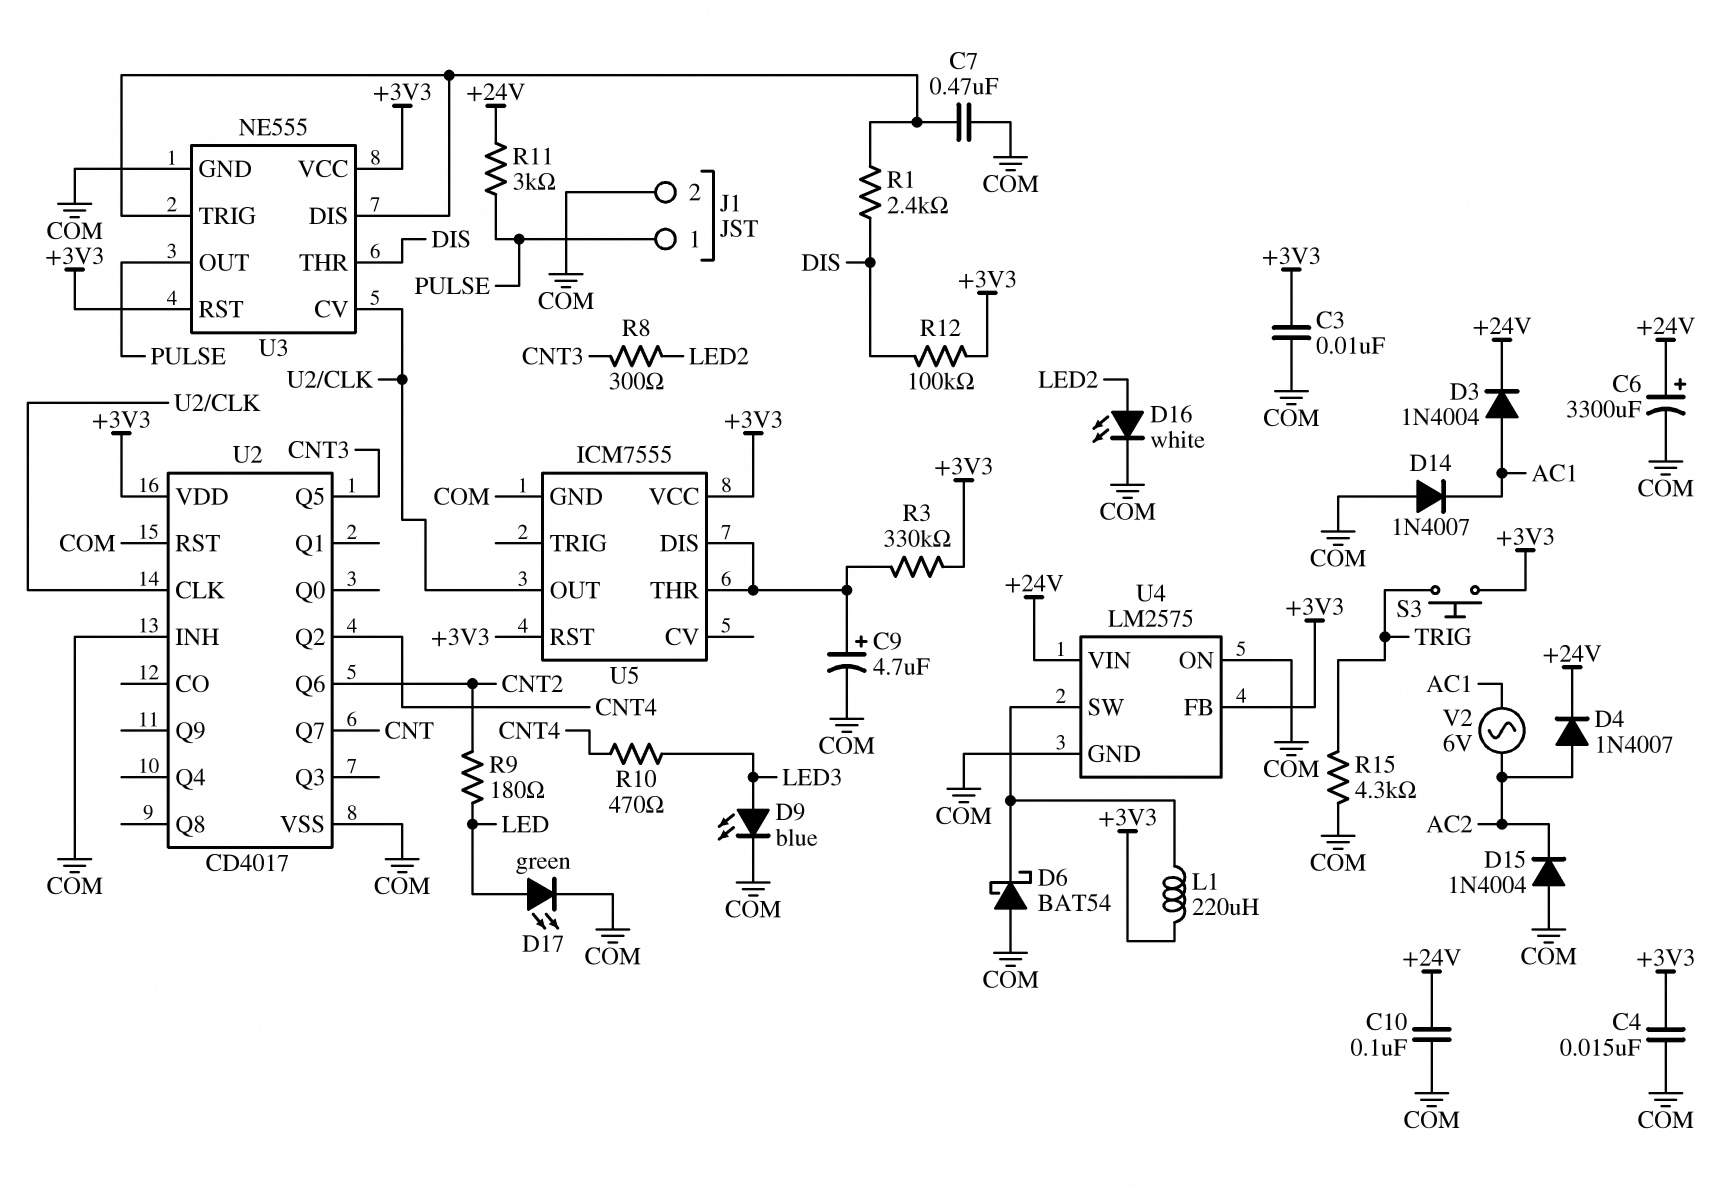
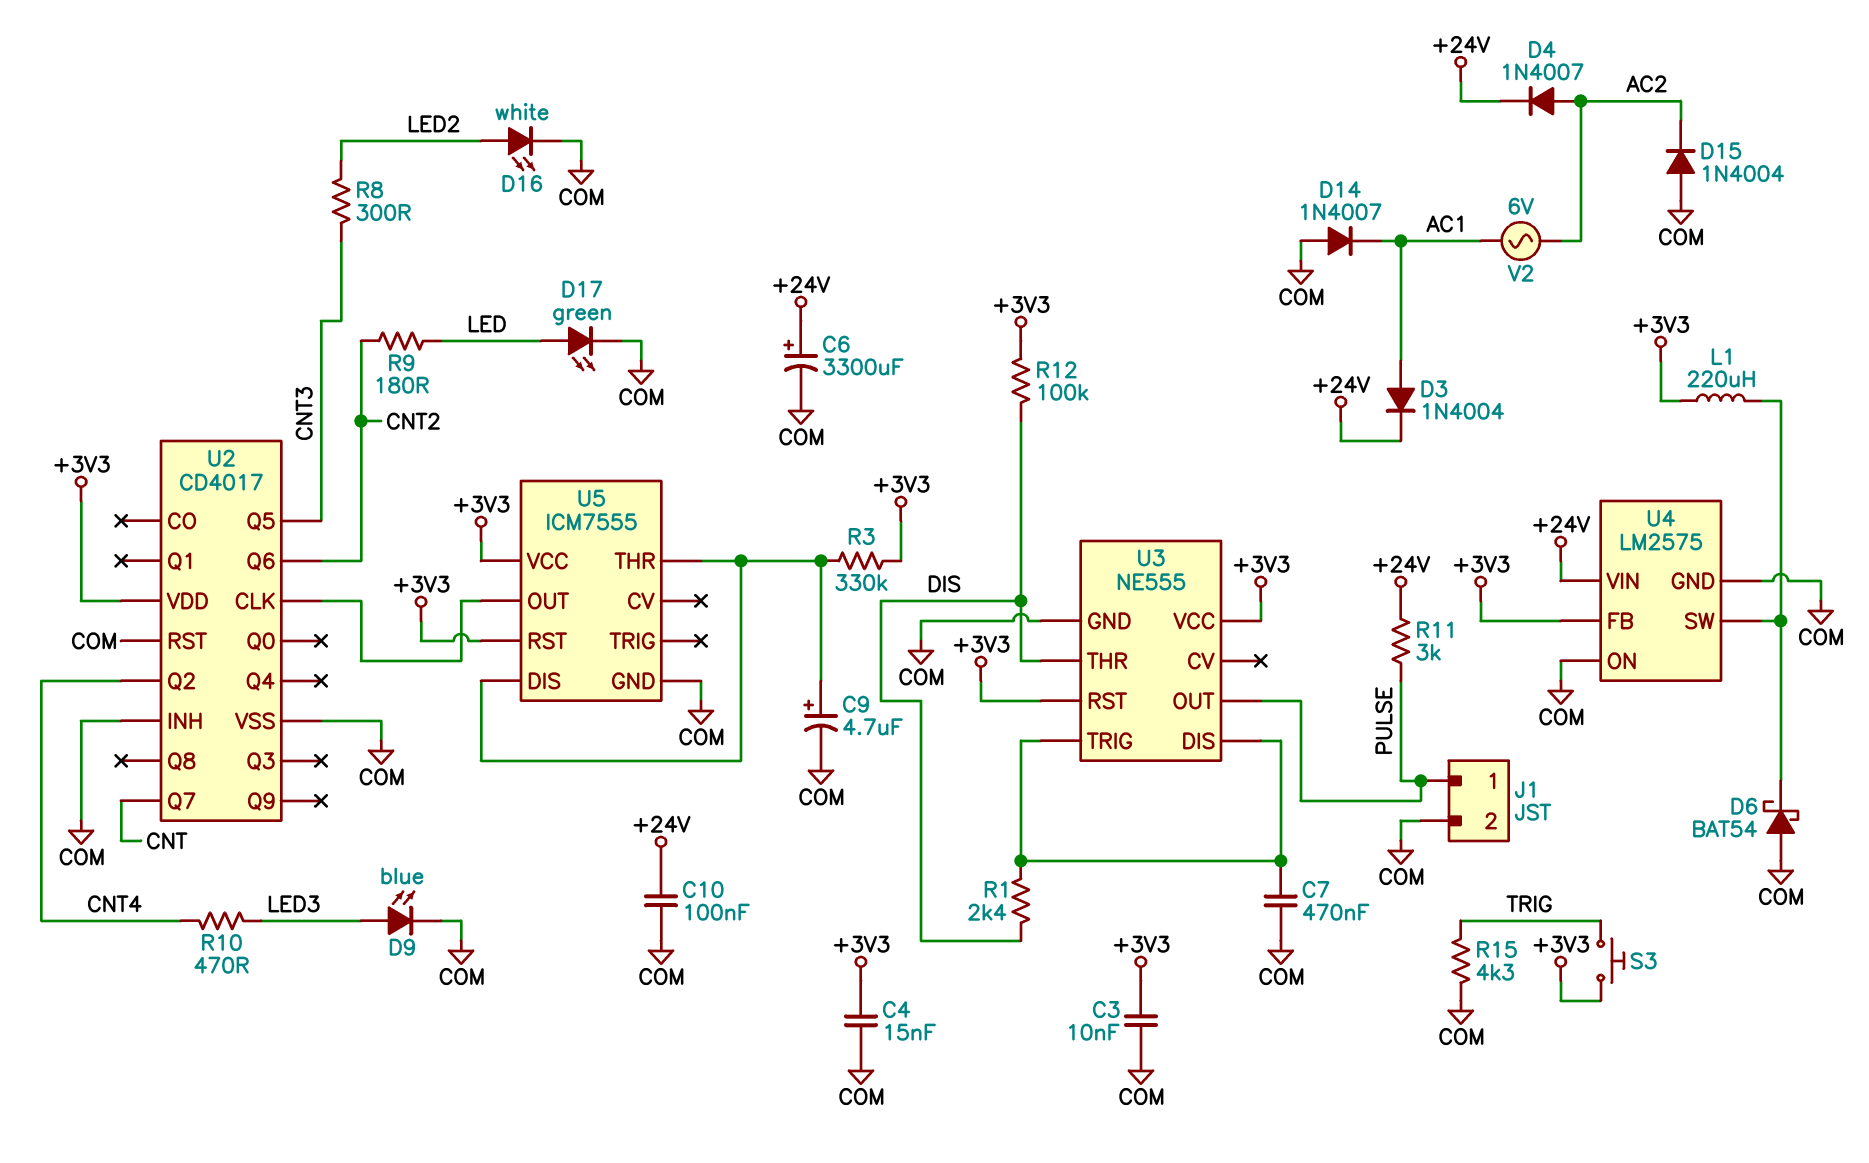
U3 pin CV: U2/CLK -> none

